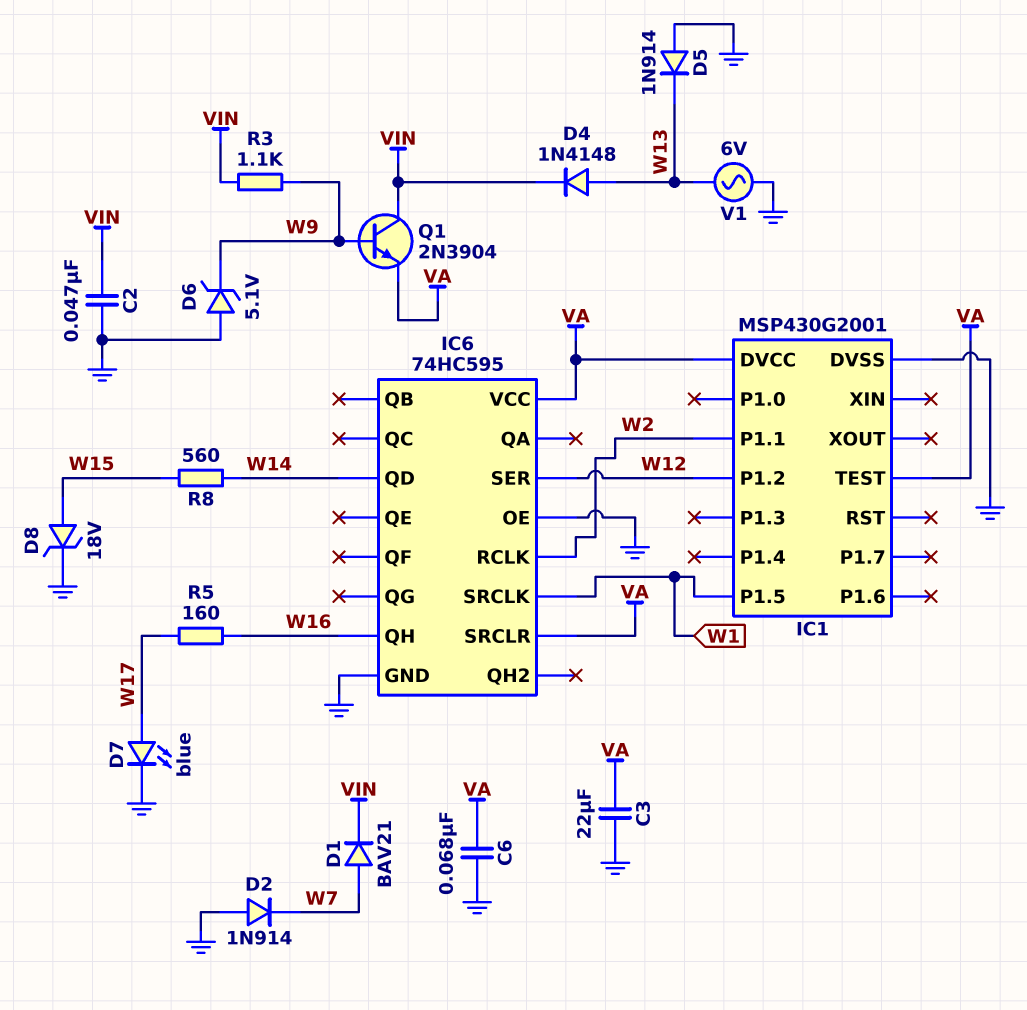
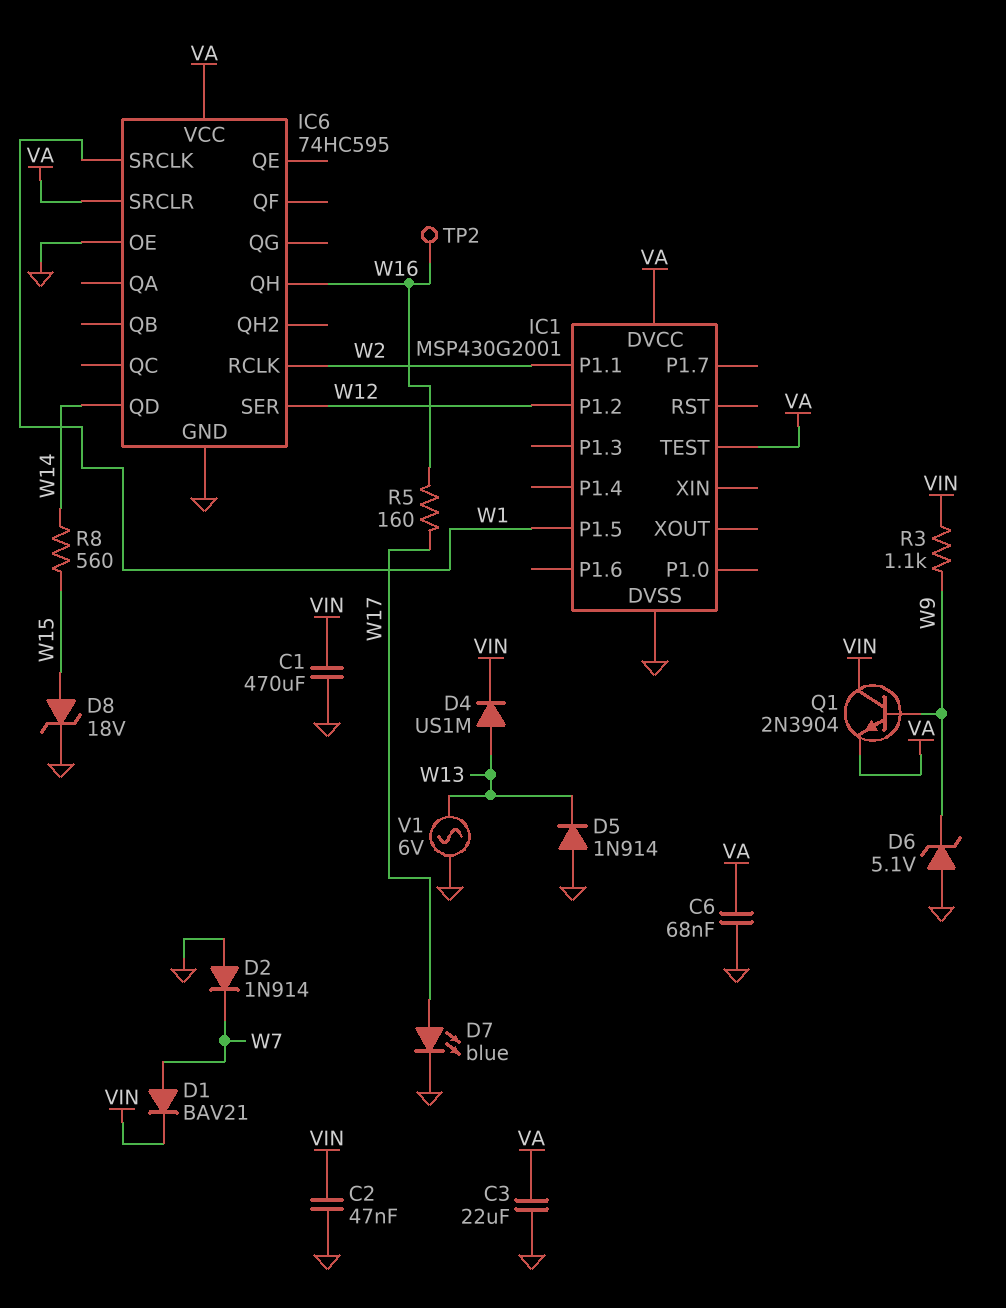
C1: none -> 470uF (GND, VIN)
D4: diode 1N4148 (A W13, K VIN) -> diode US1M (A W13, K VIN)
TP2: none -> test point (W16)

